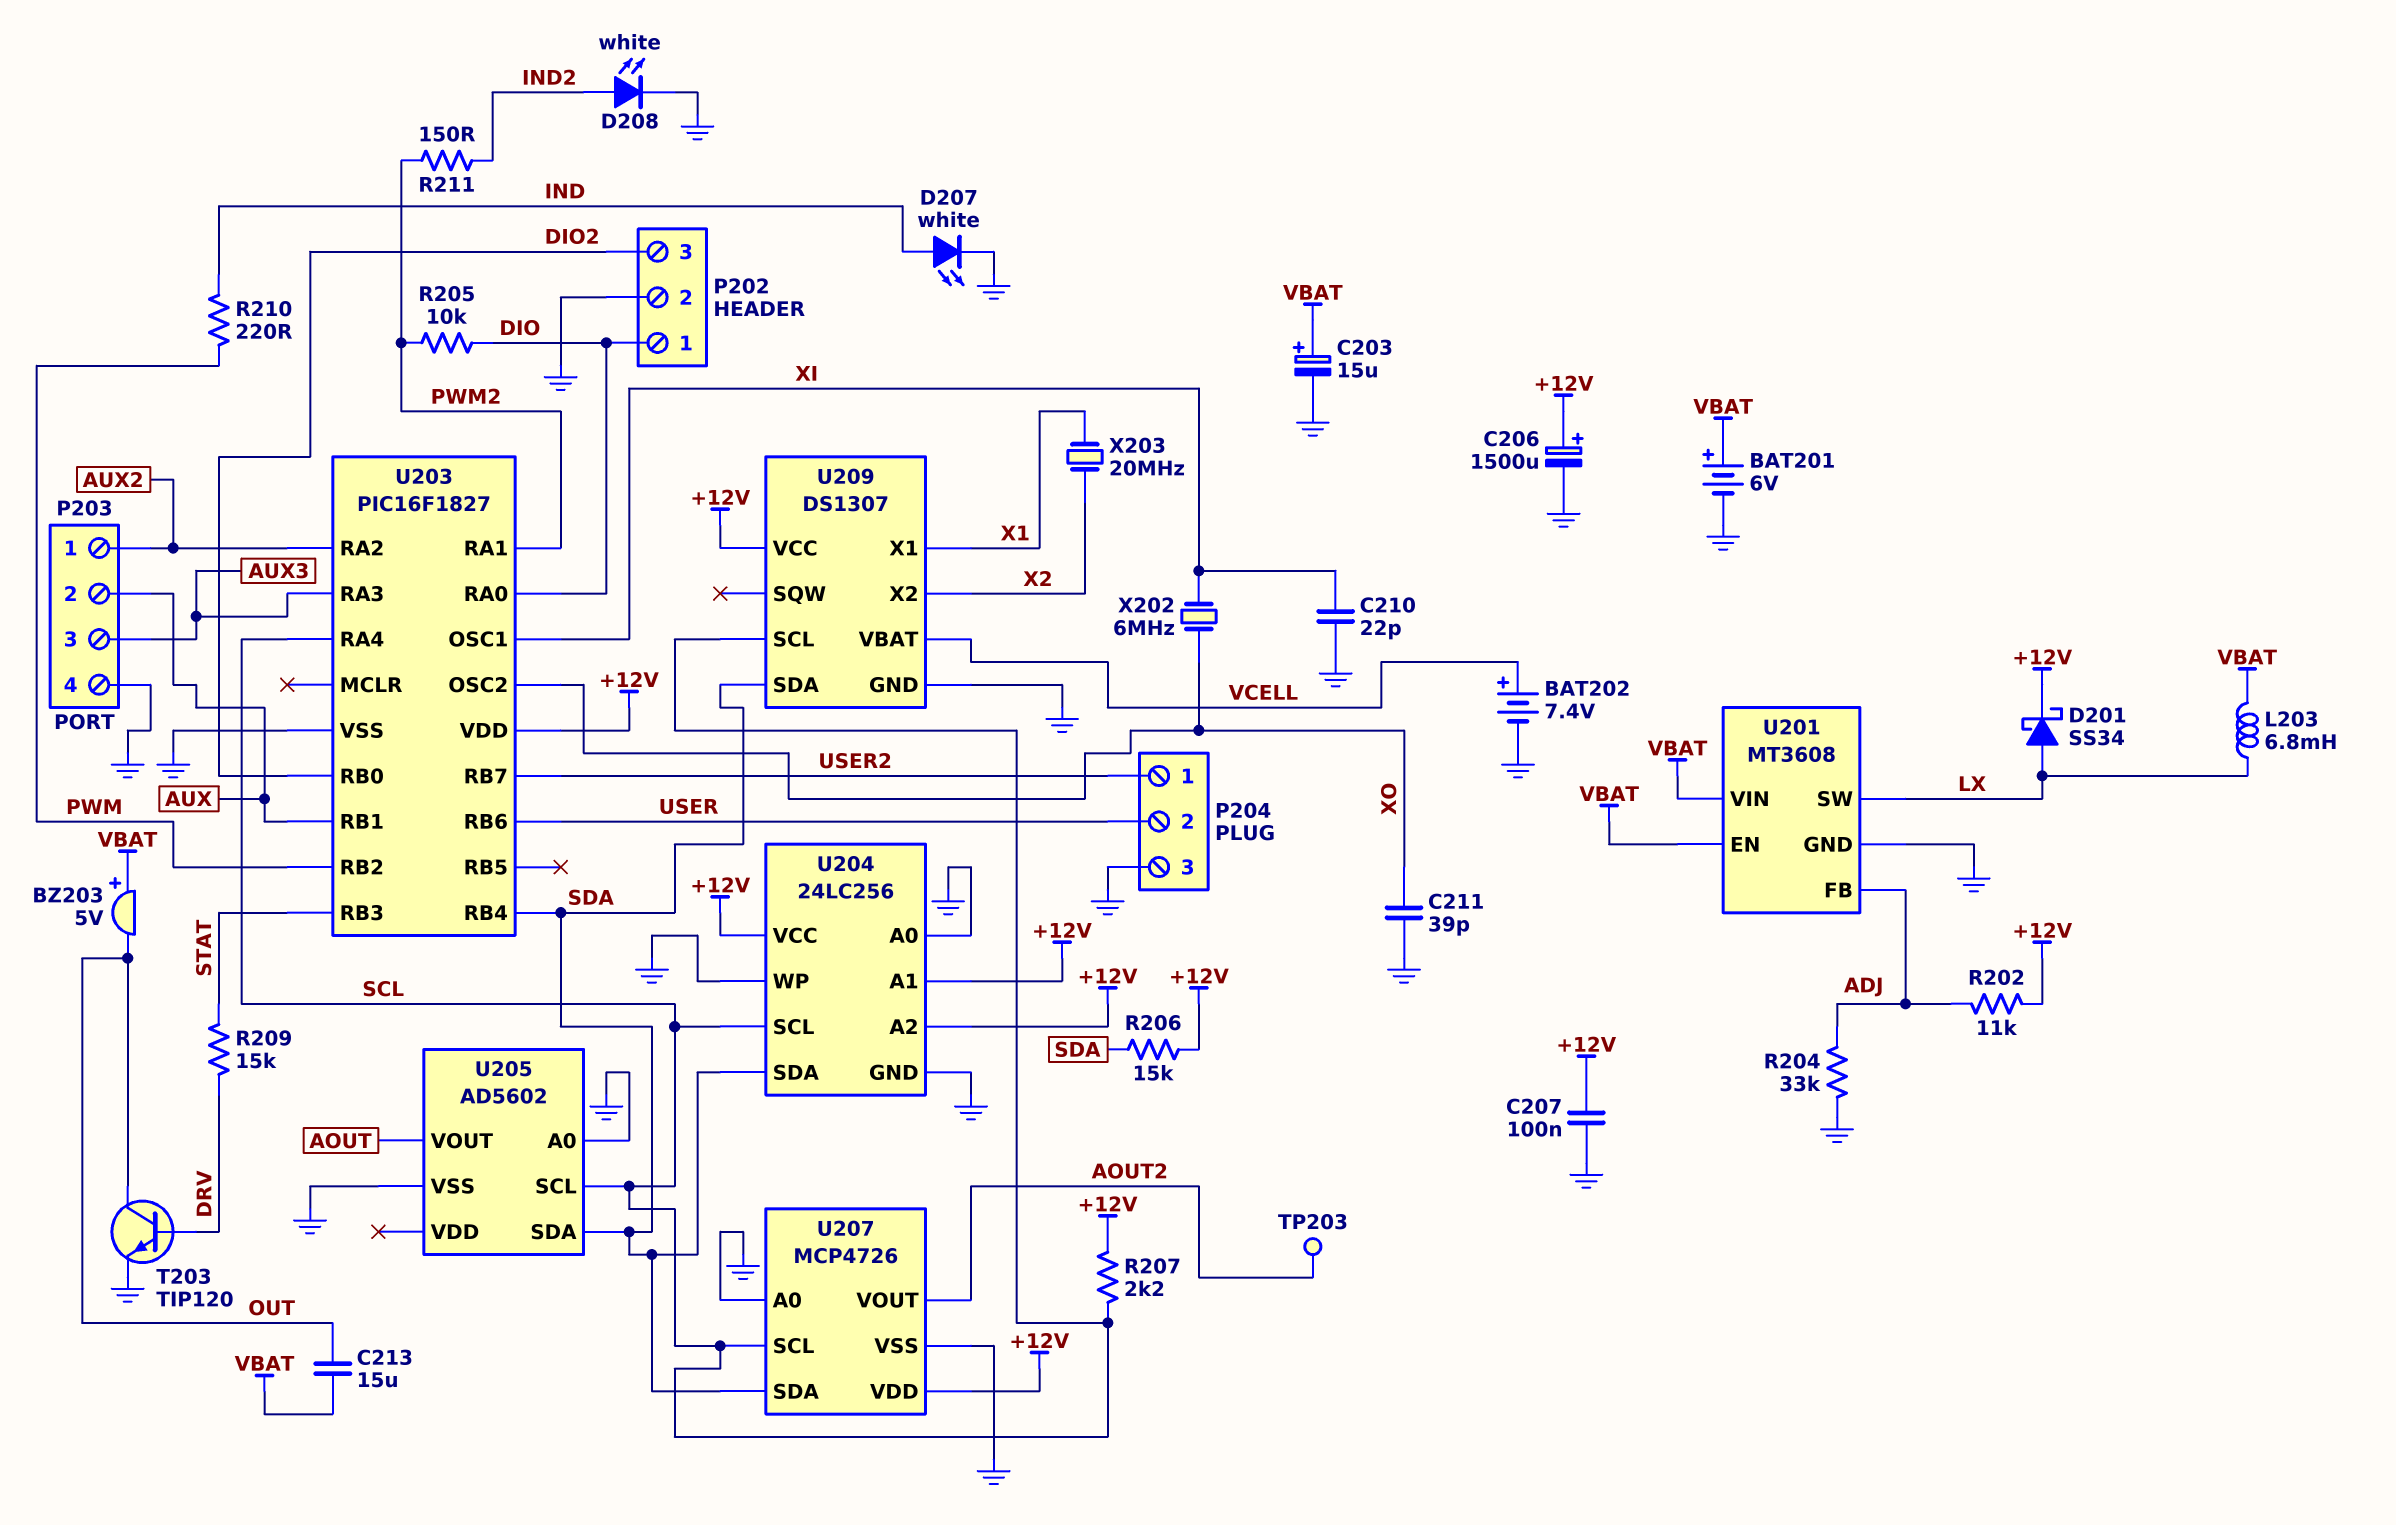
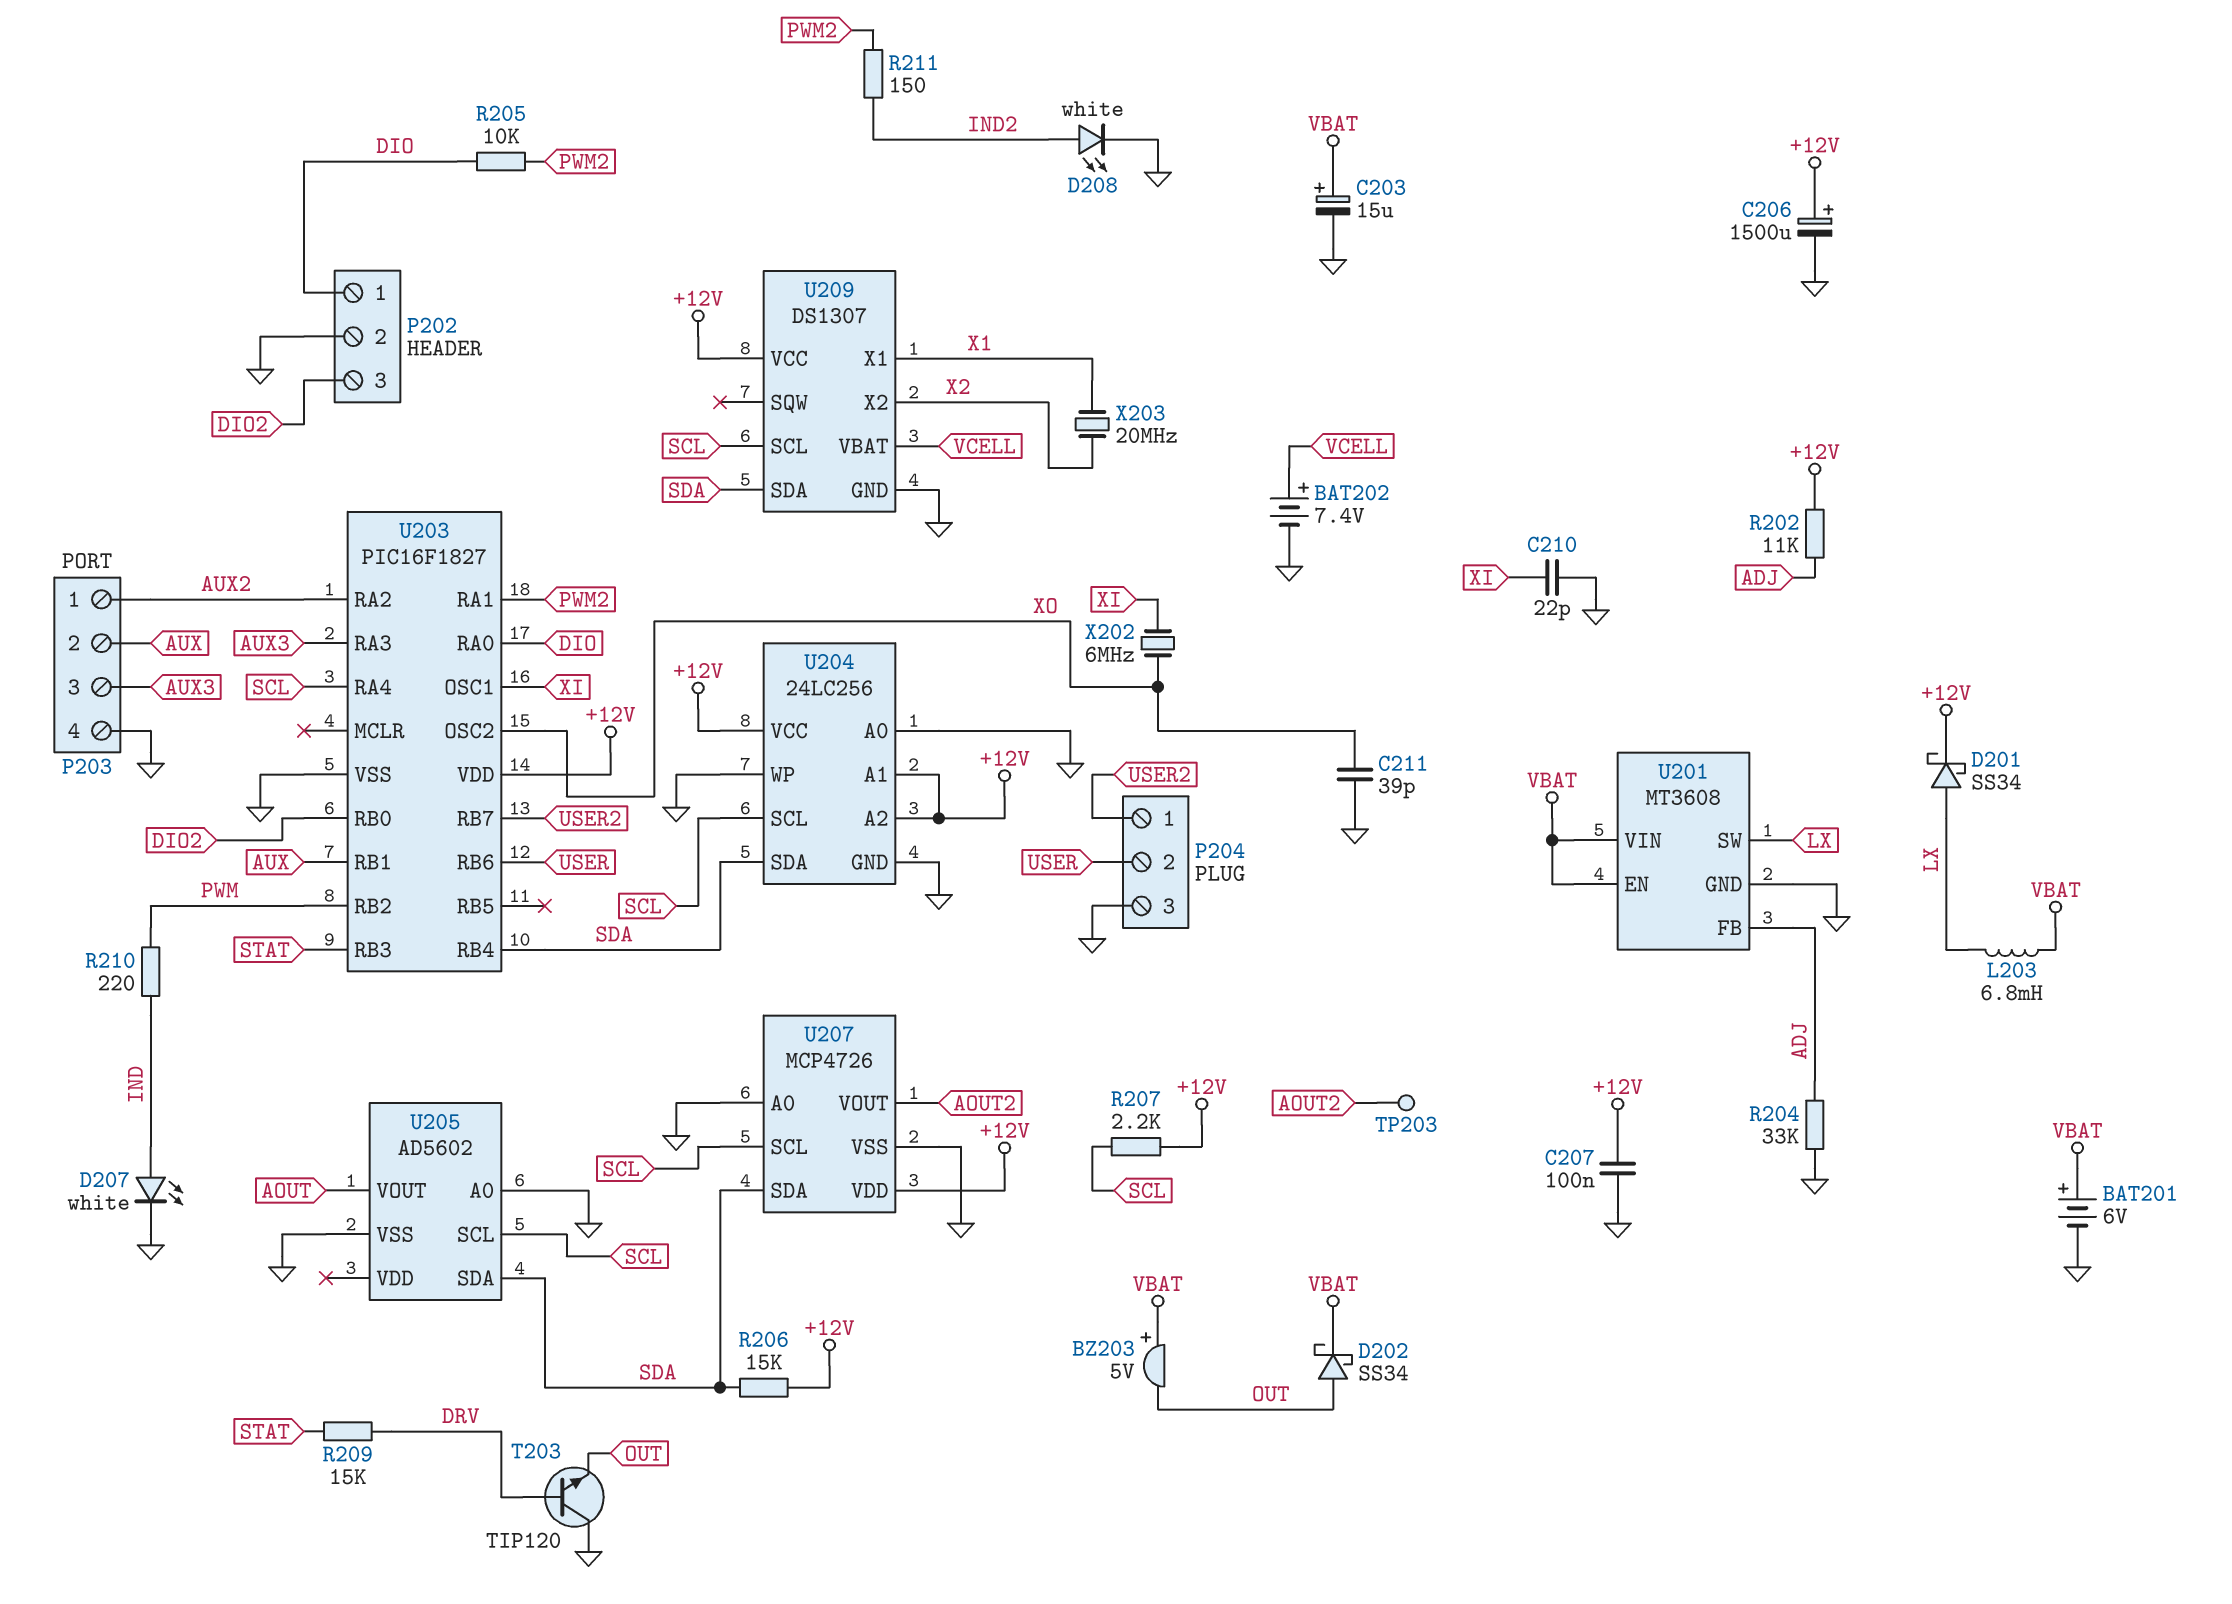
C213: 15uF (OUT, VBAT) -> none
D202: none -> schottky SS34 (A OUT, K VBAT)
T203: NPN TIP120 (B DRV, C OUT, E GND) -> NPN TIP120 (B DRV, C GND, E OUT)

